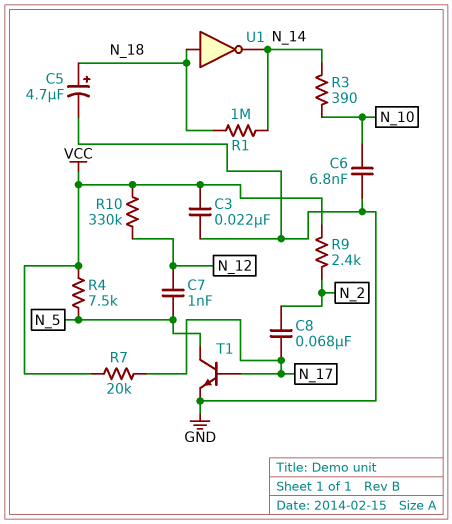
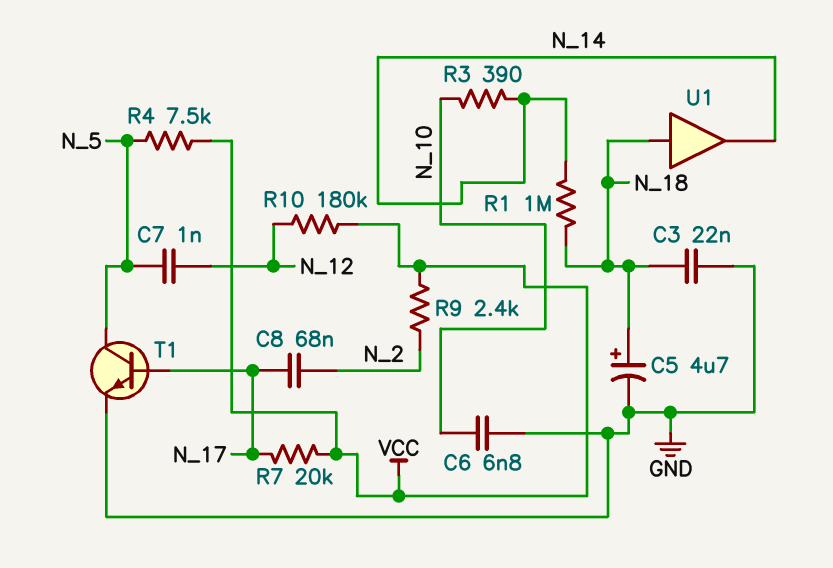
C3: 22nF (GND, VCC) -> 22nF (GND, N_18)
R10: 330k (N_12, VCC) -> 180k (N_12, VCC)
U1: NOT (in N_18, out N_14) -> buffer (in N_18, out N_14)

